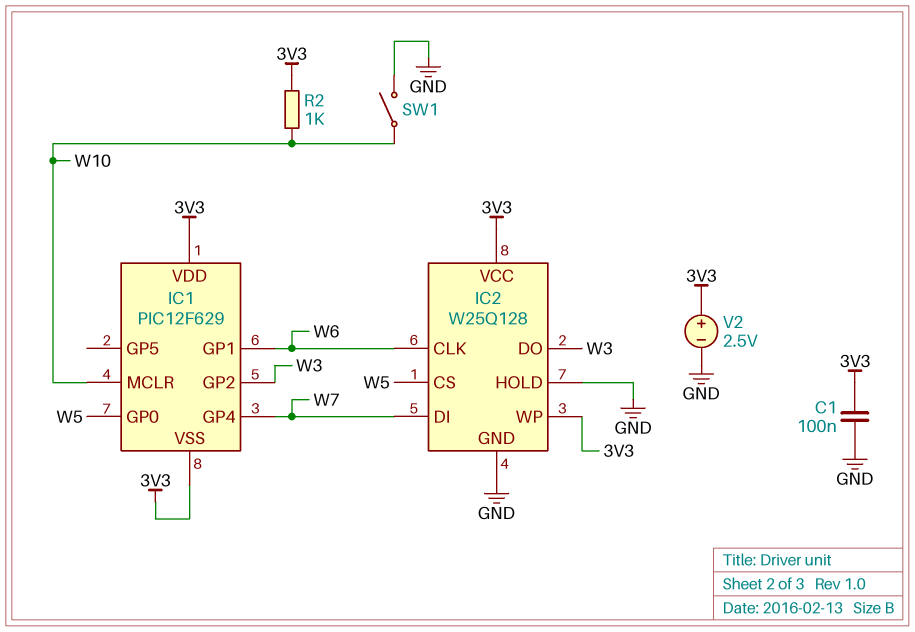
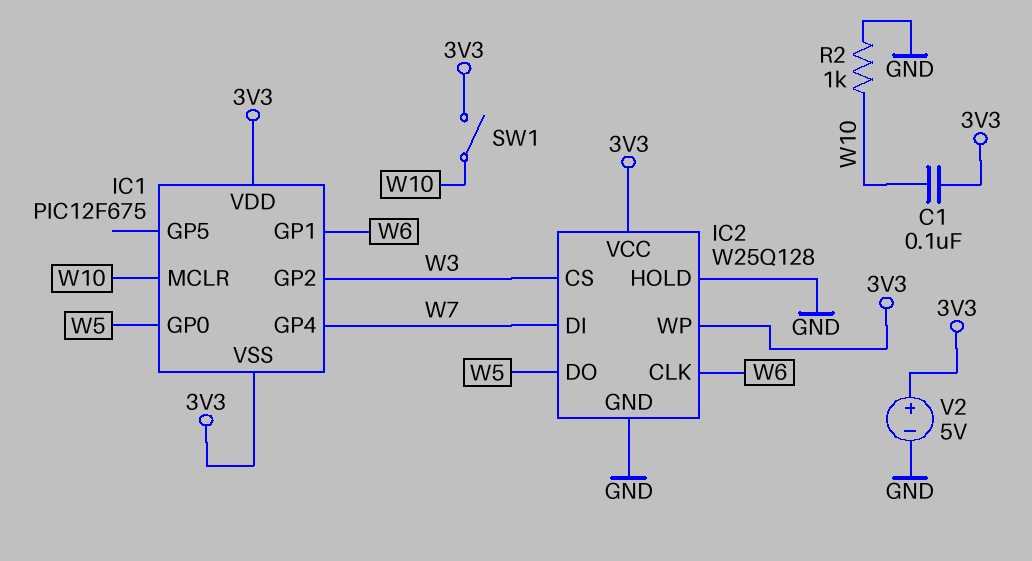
C1: 100nF (3V3, GND) -> 100nF (3V3, W10)
IC1: PIC12F629 -> PIC12F675
IC2 pin CS: W5 -> W3
IC2 pin DO: W3 -> W5
R2: 1k (3V3, W10) -> 1k (GND, W10)
SW1: switch (GND, W10) -> switch (3V3, W10)
V2: 2.5V (plus 3V3, minus GND) -> 5V (plus 3V3, minus GND)

